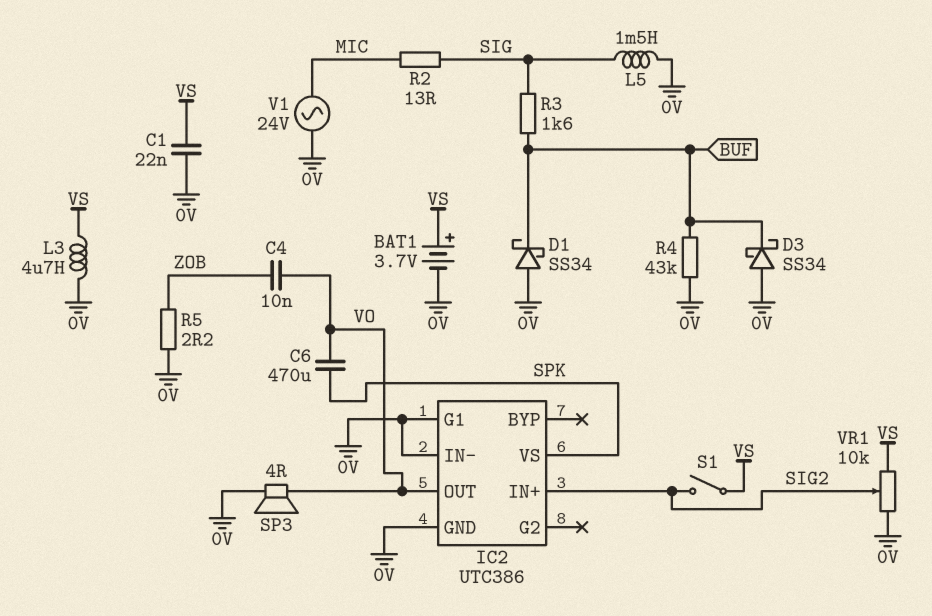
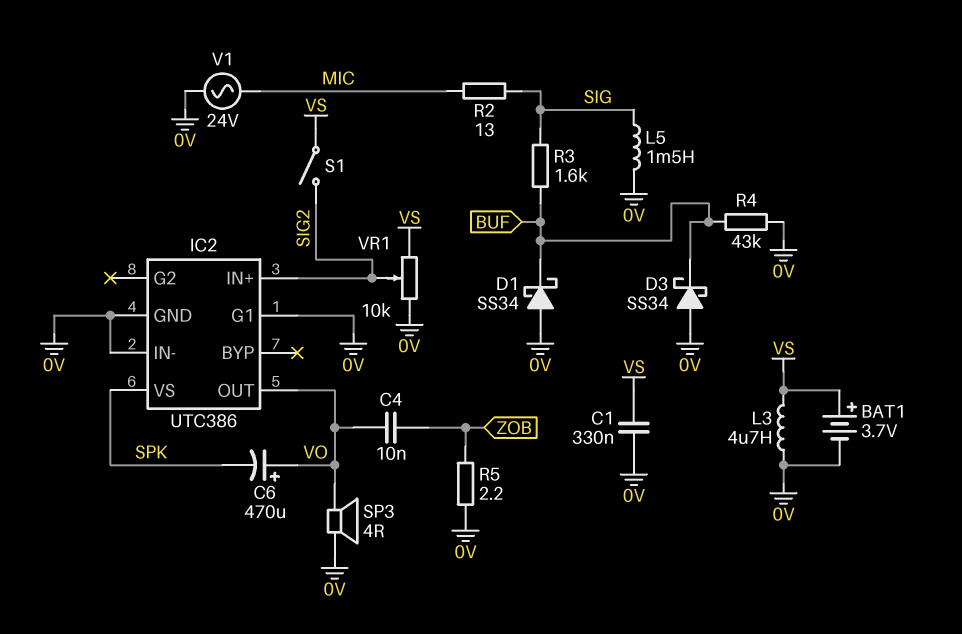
C1: 22nF (0V, VS) -> 330nF (0V, VS)
C6: 470uF (SPK, VO) -> 470uF (plus VO, minus SPK)

